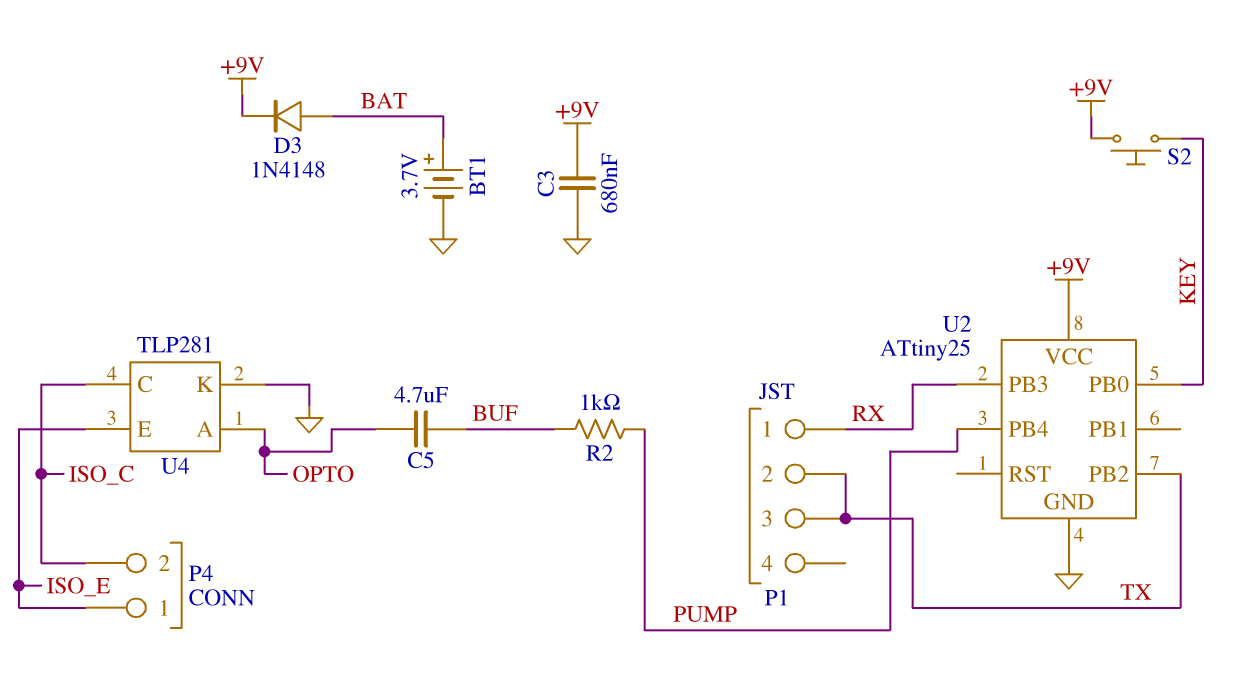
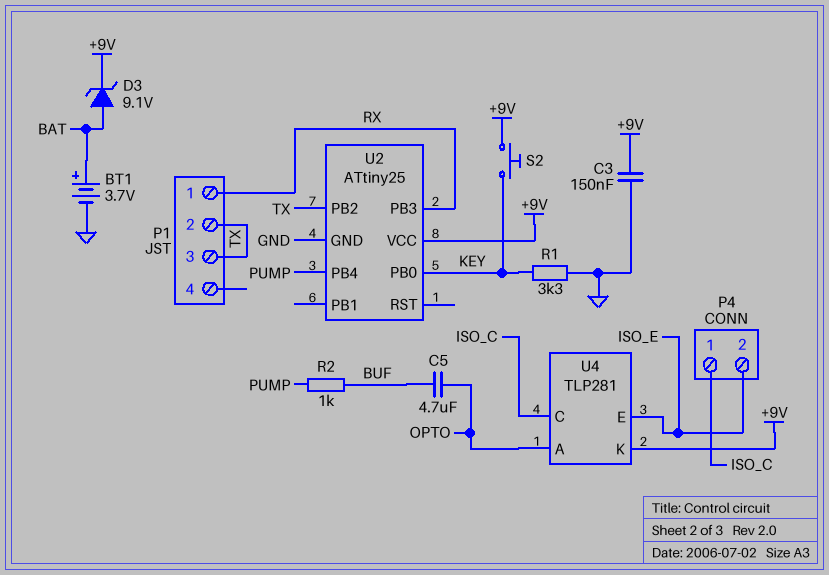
C3: 680nF (+9V, GND) -> 150nF (+9V, GND)
D3: diode 1N4148 (A BAT, K +9V) -> zener 9.1V (A BAT, K +9V)
P4 pin 1: ISO_E -> ISO_C
P4 pin 2: ISO_C -> ISO_E
R1: none -> 3.3k (GND, KEY)
U4 pin K: GND -> +9V

